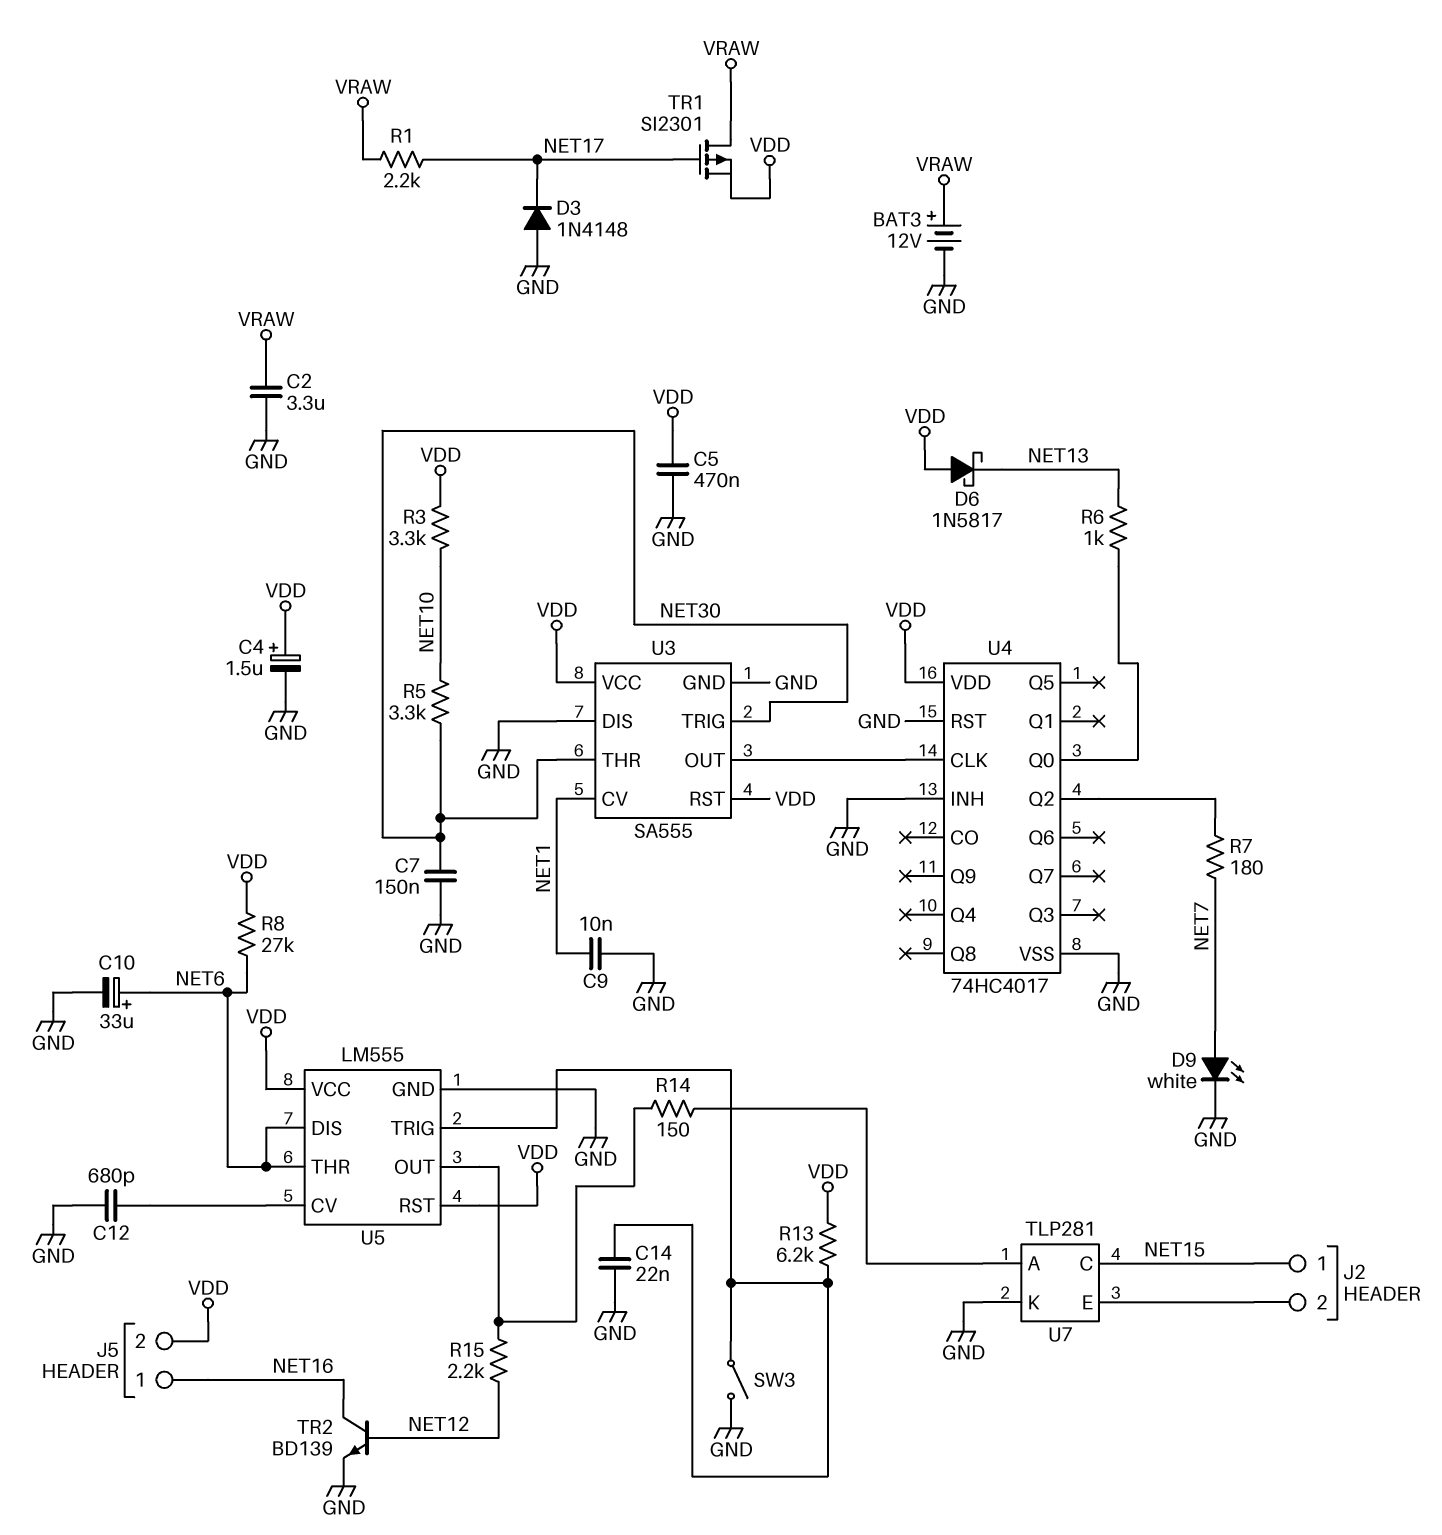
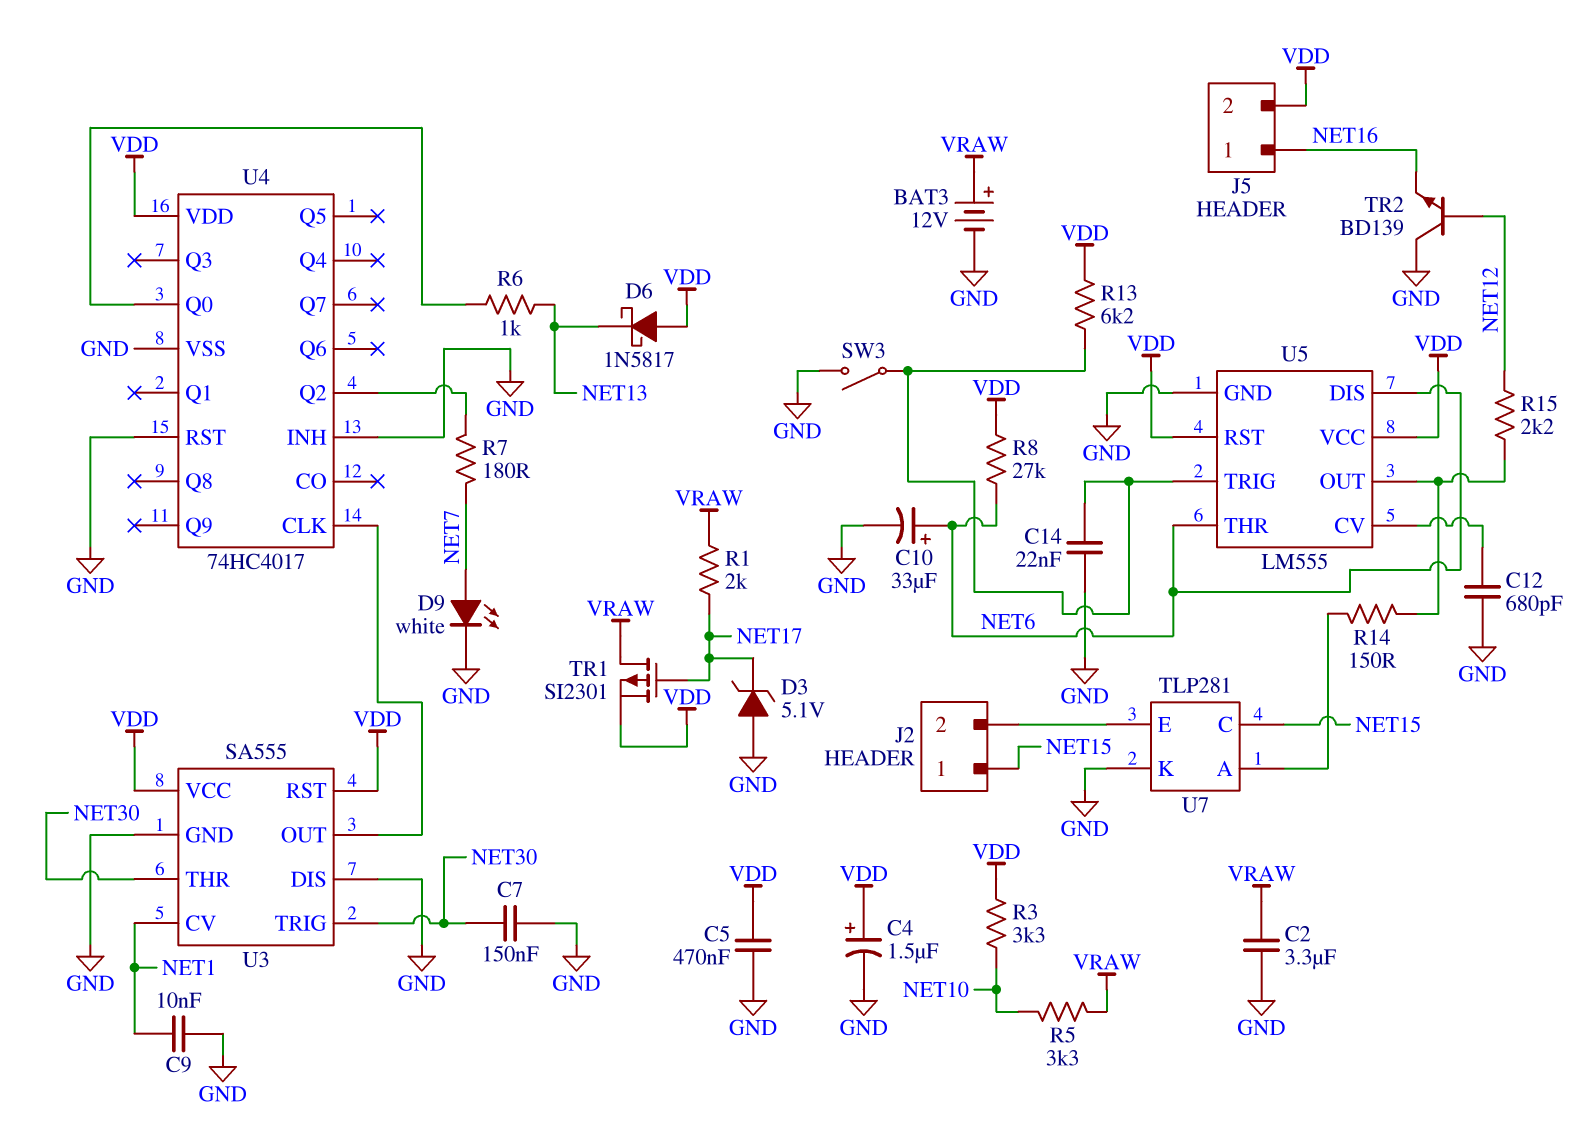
D3: diode 1N4148 (A GND, K NET17) -> zener 5.1V (A GND, K NET17)
R1: 2.2k (NET17, VRAW) -> 2k (NET17, VRAW)
R5: 3.3k (NET10, NET30) -> 3.3k (NET10, VRAW)
TR2: NPN BD139 (B NET12, C NET16, E GND) -> NPN BD139 (B NET12, C GND, E NET16)

